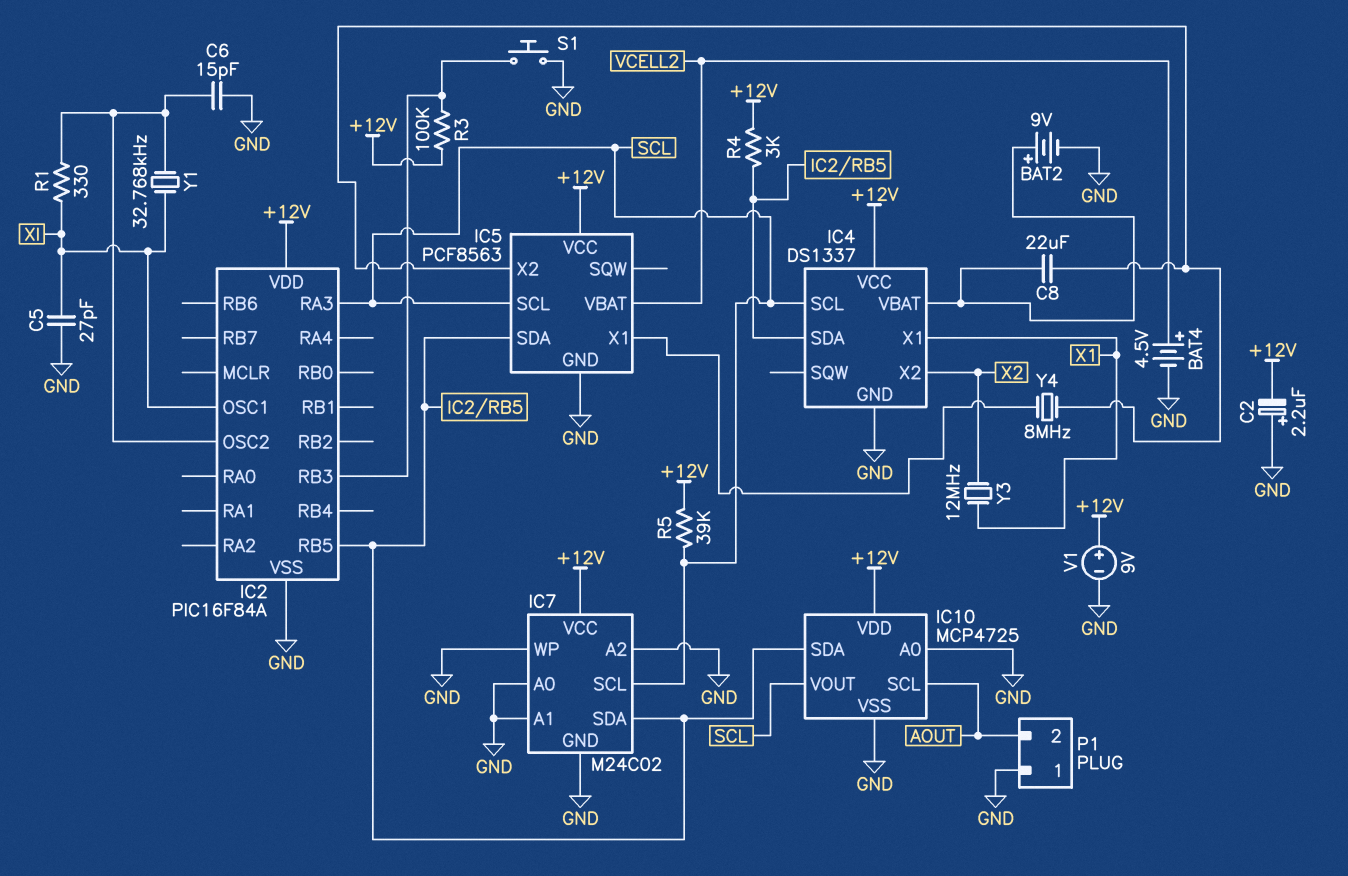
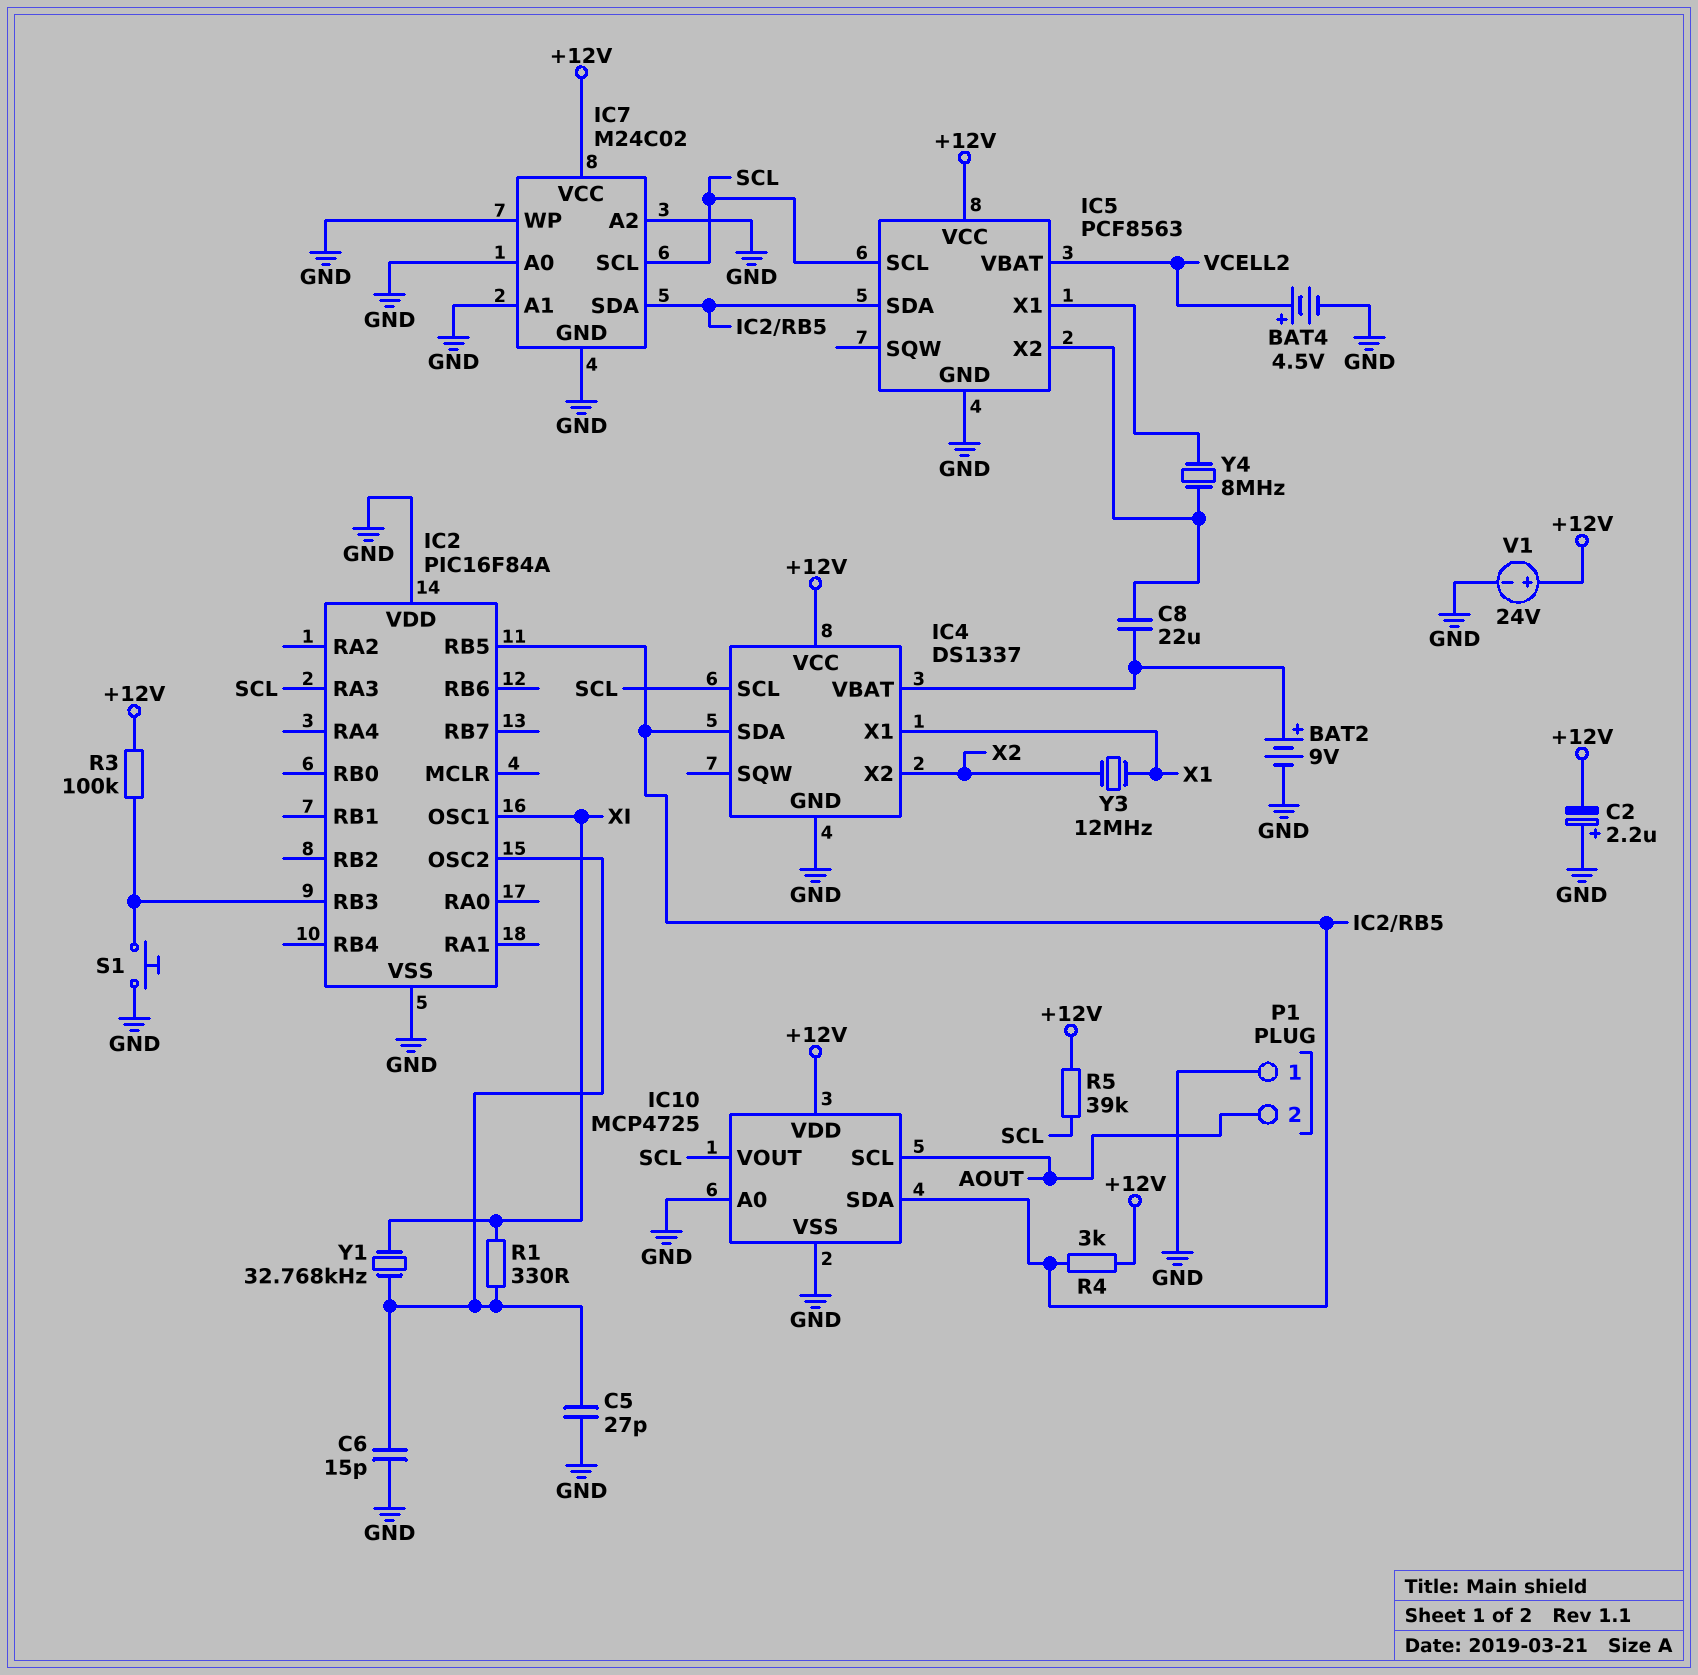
C5: 27pF (GND, XI) -> 27pF (GND, IC2/OSC2)
IC2 pin VDD: +12V -> GND
V1: 9V (plus +12V, minus GND) -> 24V (plus +12V, minus GND)

